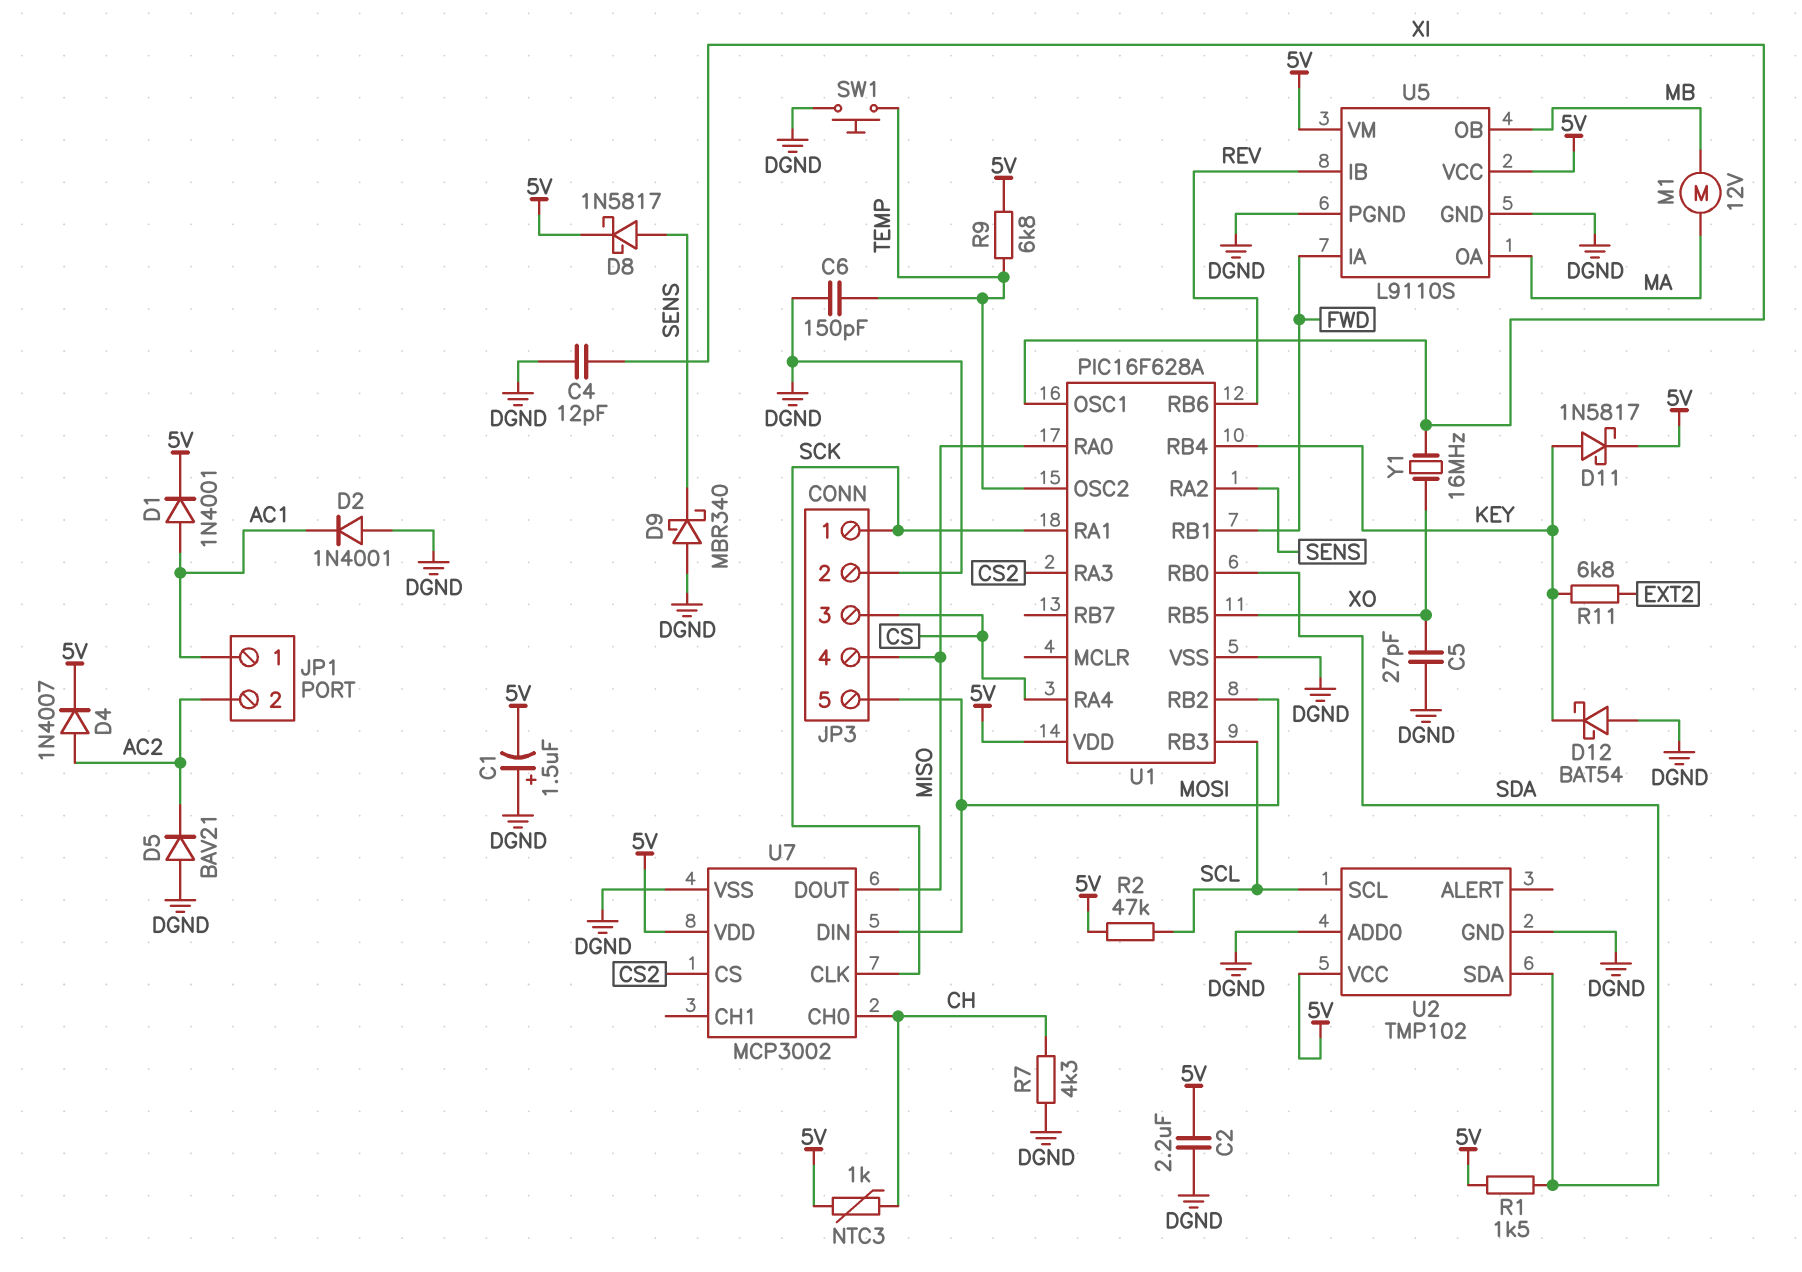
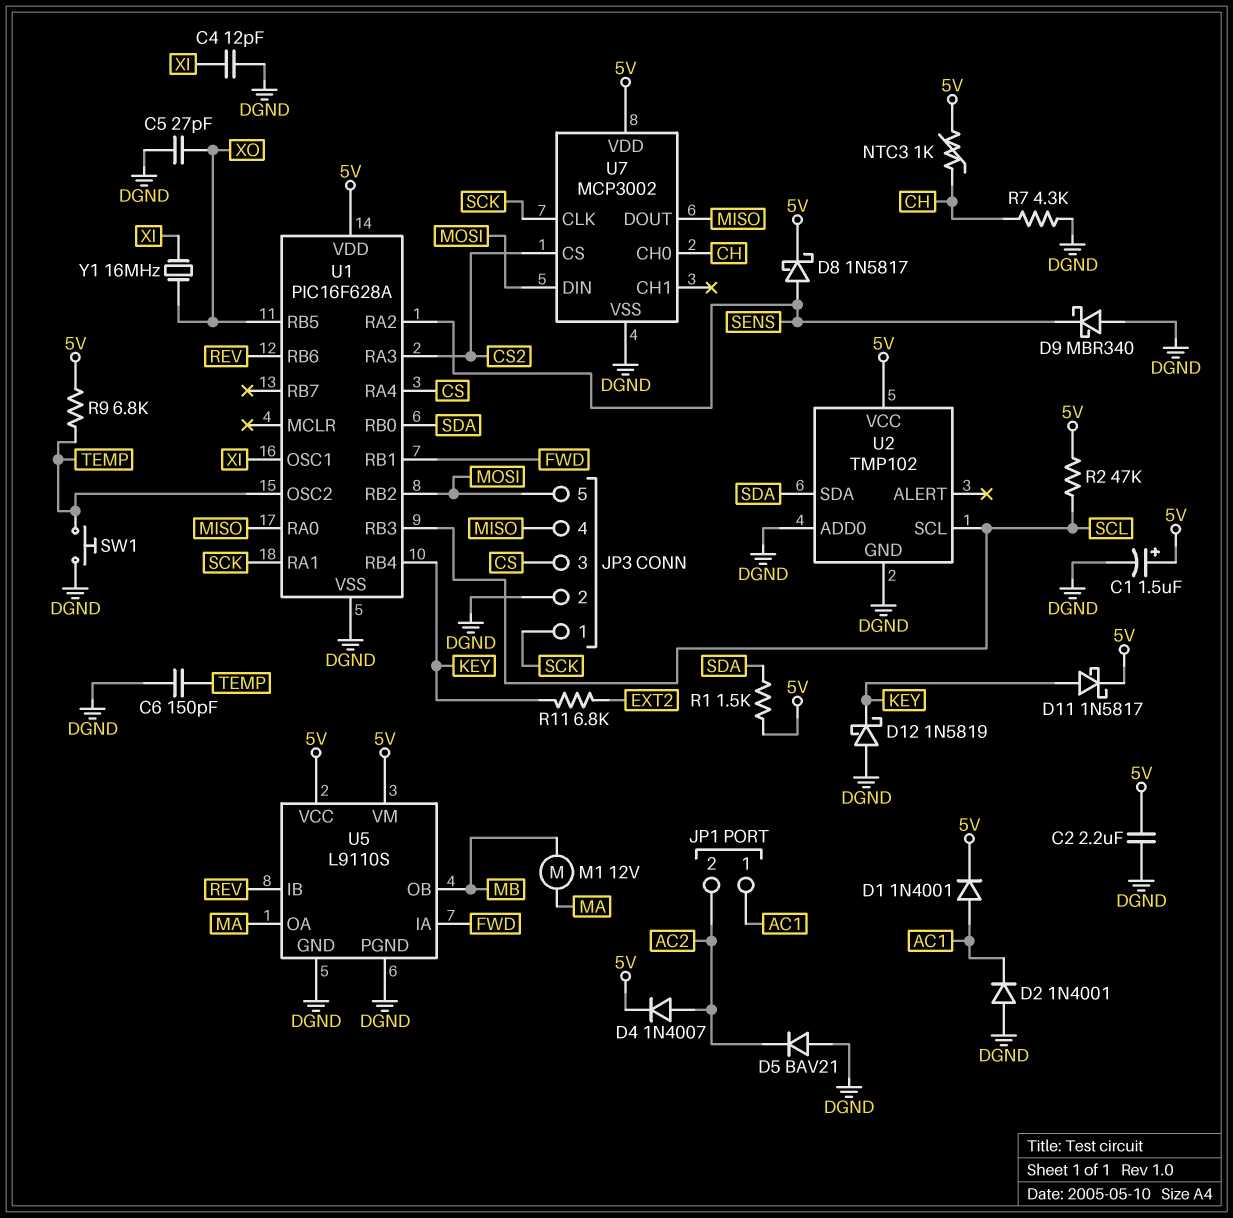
C1: 1.5uF (plus DGND, minus 5V) -> 1.5uF (plus 5V, minus DGND)
D12: schottky BAT54 (A DGND, K KEY) -> schottky 1N5819 (A DGND, K KEY)

